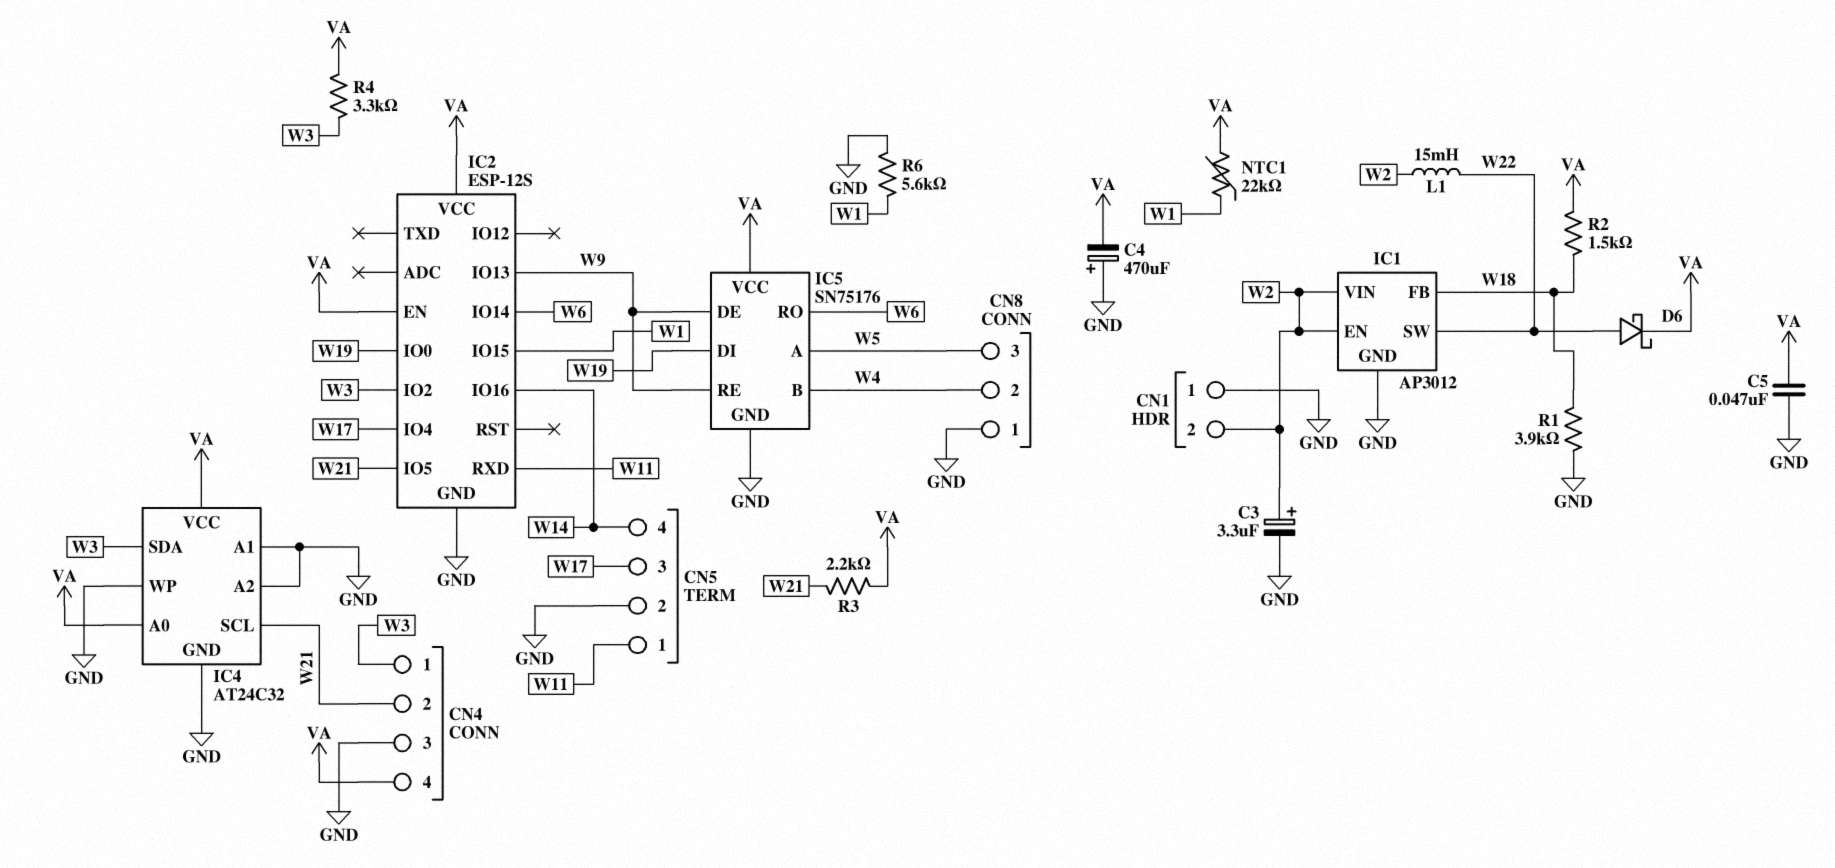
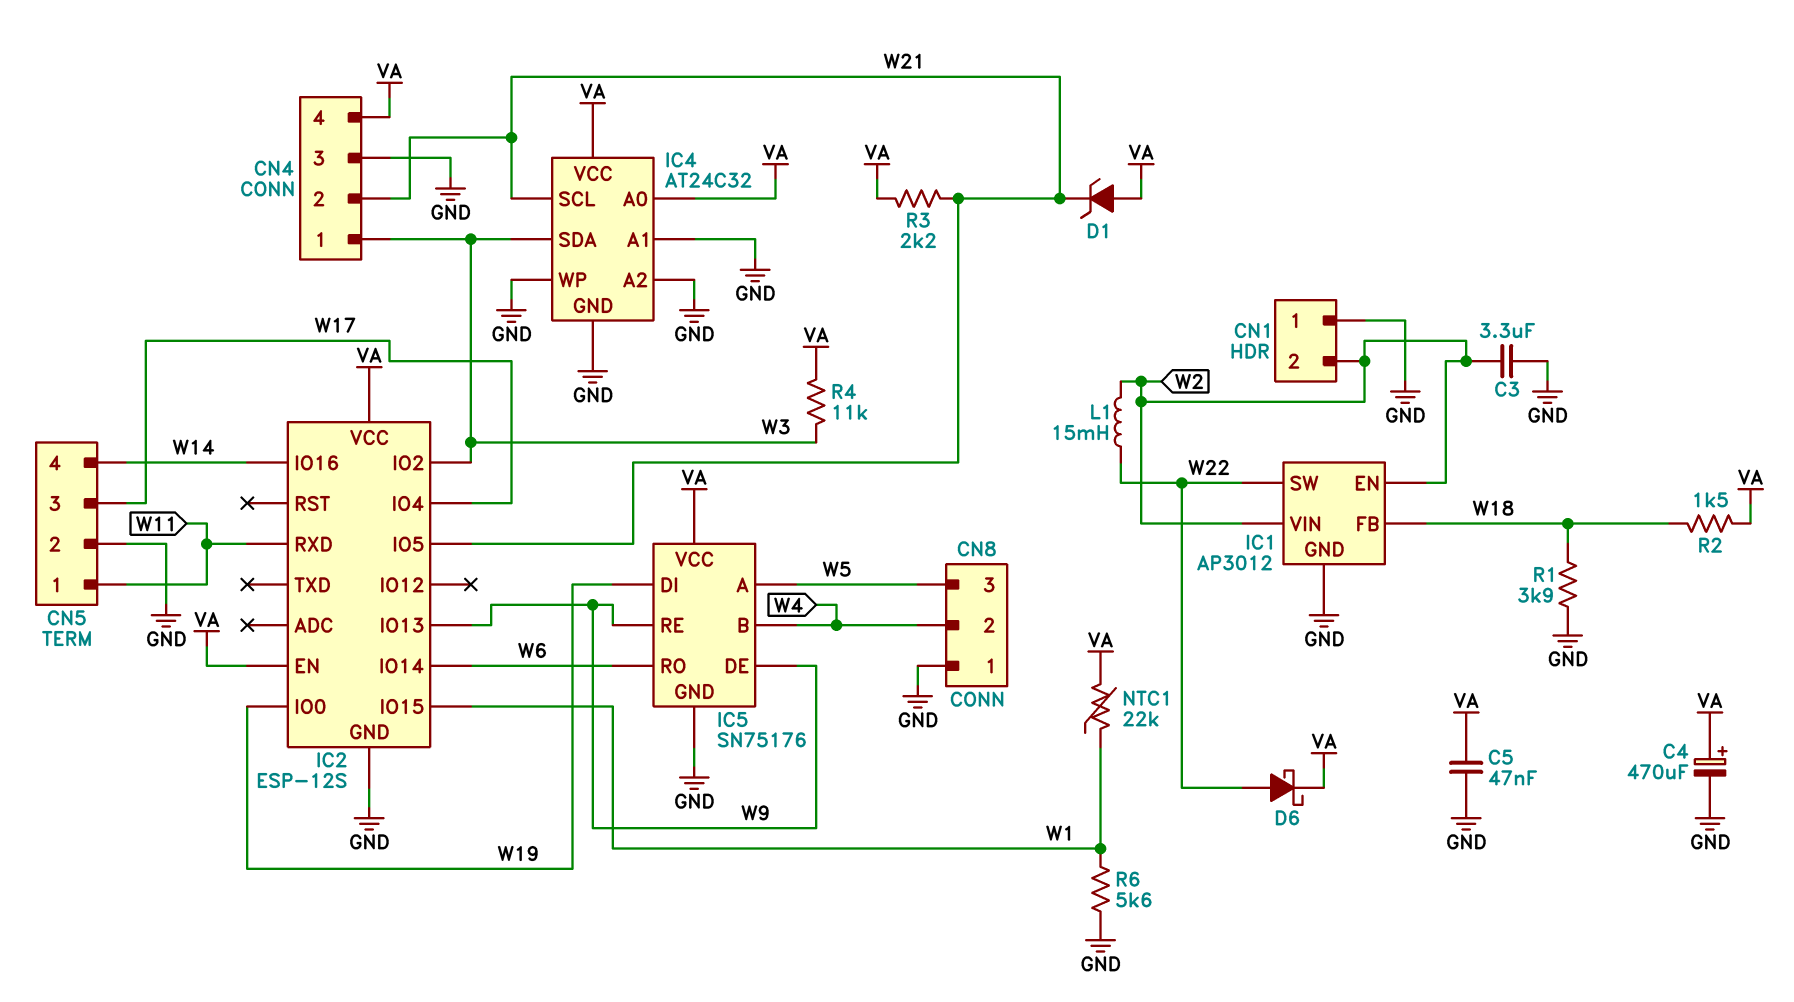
C3: 3.3uF (plus W2, minus GND) -> 3.3uF (GND, W2)
C4: 470uF (plus GND, minus VA) -> 470uF (plus VA, minus GND)
D1: none -> zener (A VA, K W21)
R4: 3.3k (VA, W3) -> 11k (VA, W3)

